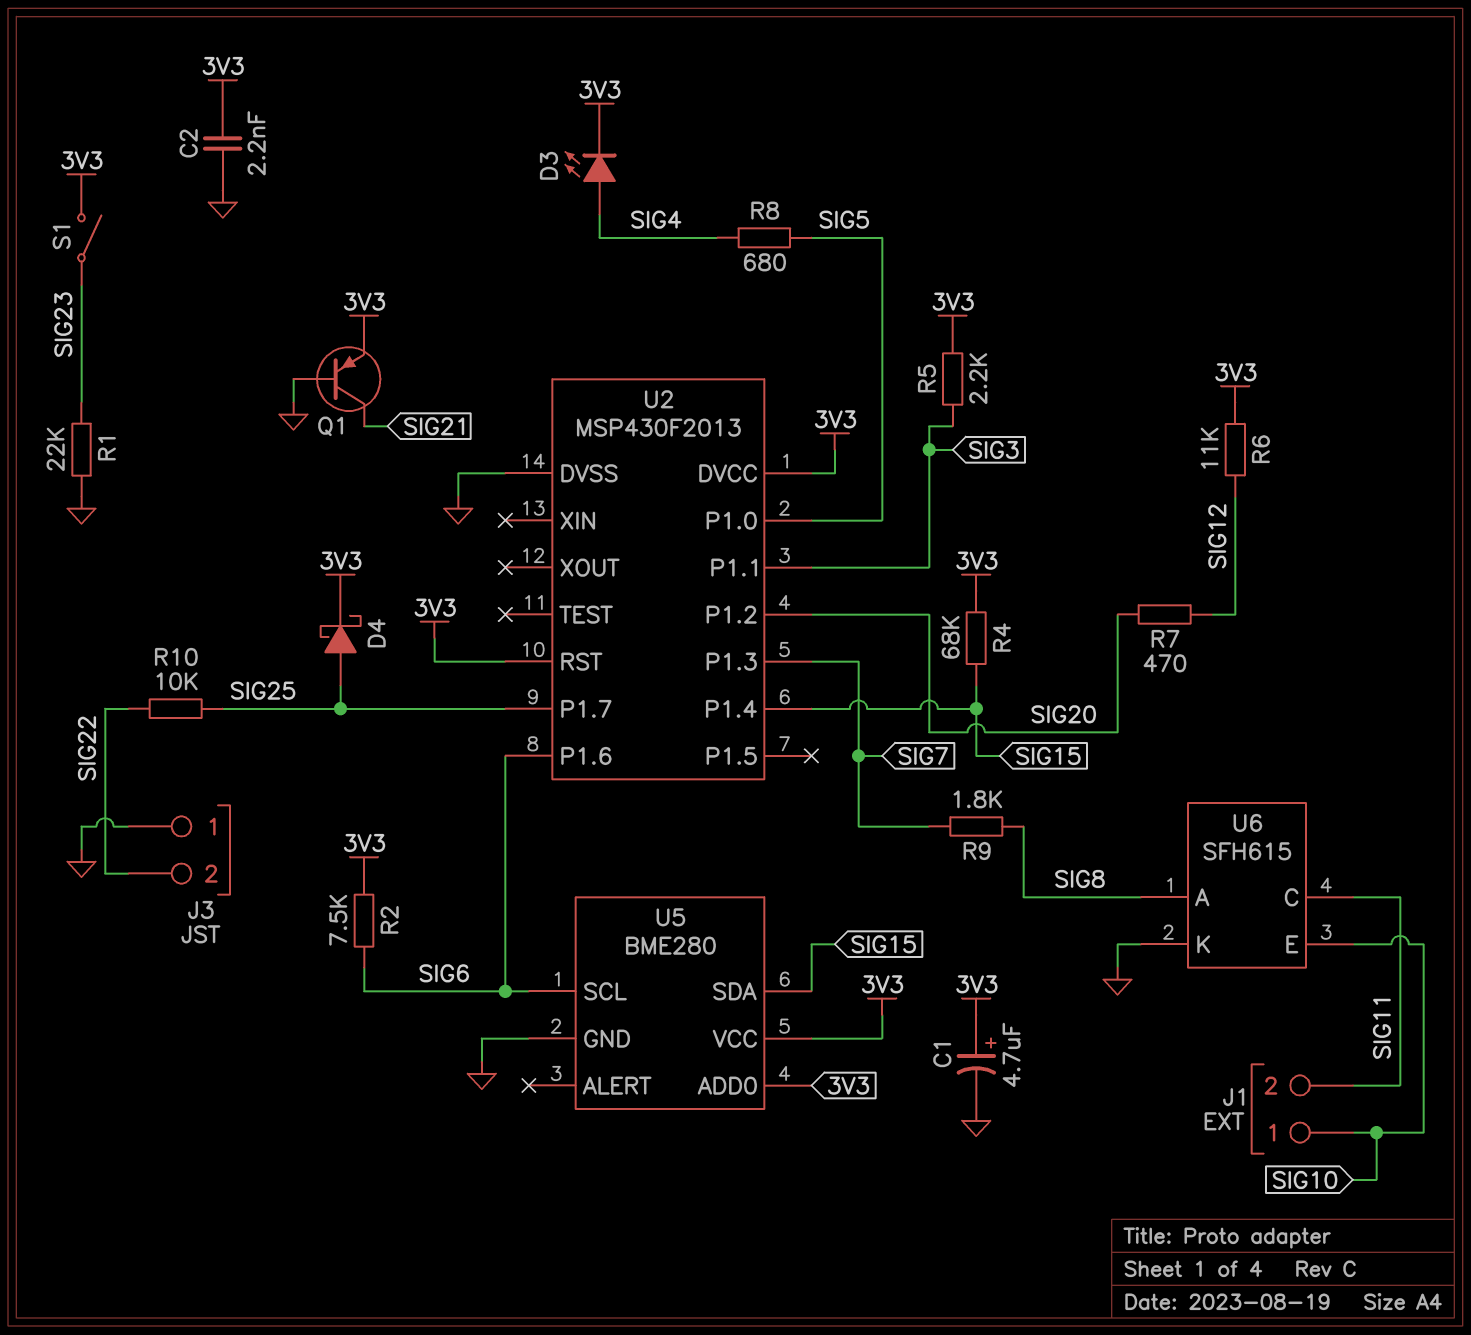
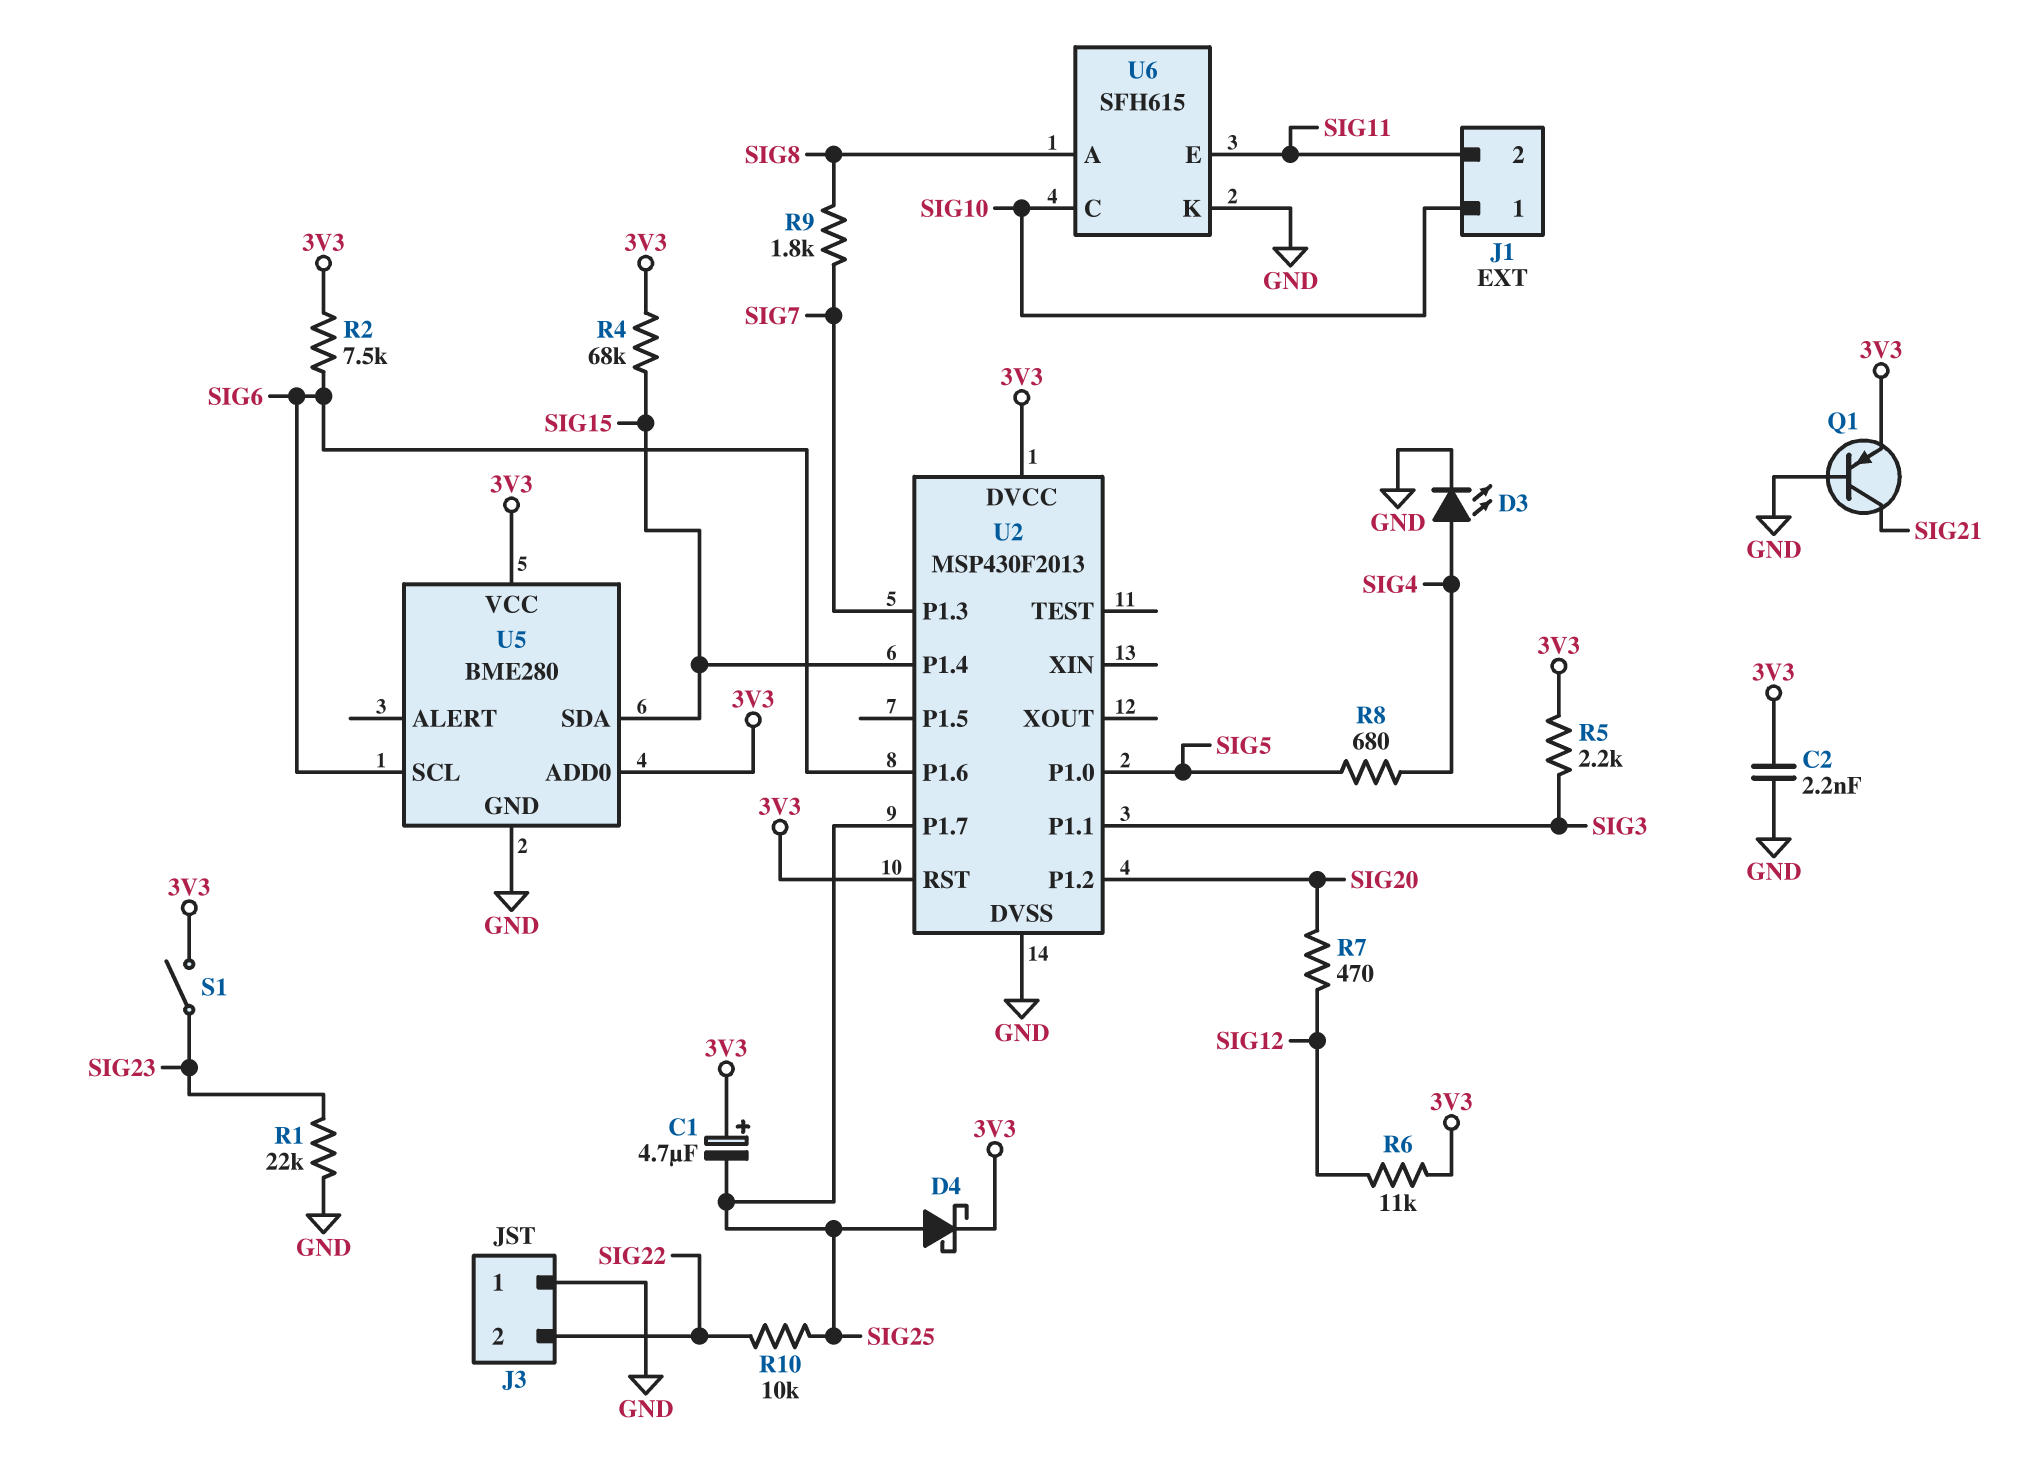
C1: 4.7uF (plus 3V3, minus GND) -> 4.7uF (plus 3V3, minus SIG25)
D3: LED (A SIG4, K 3V3) -> LED (A SIG4, K GND)
U6 pin C: SIG11 -> SIG10
U6 pin E: SIG10 -> SIG11

